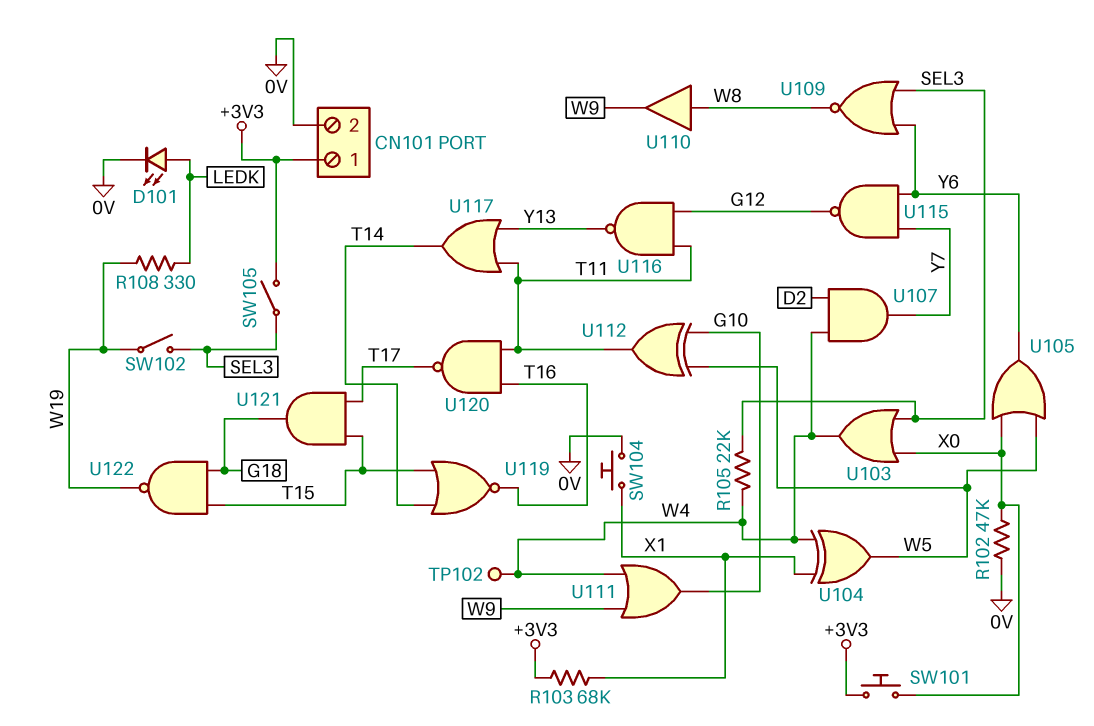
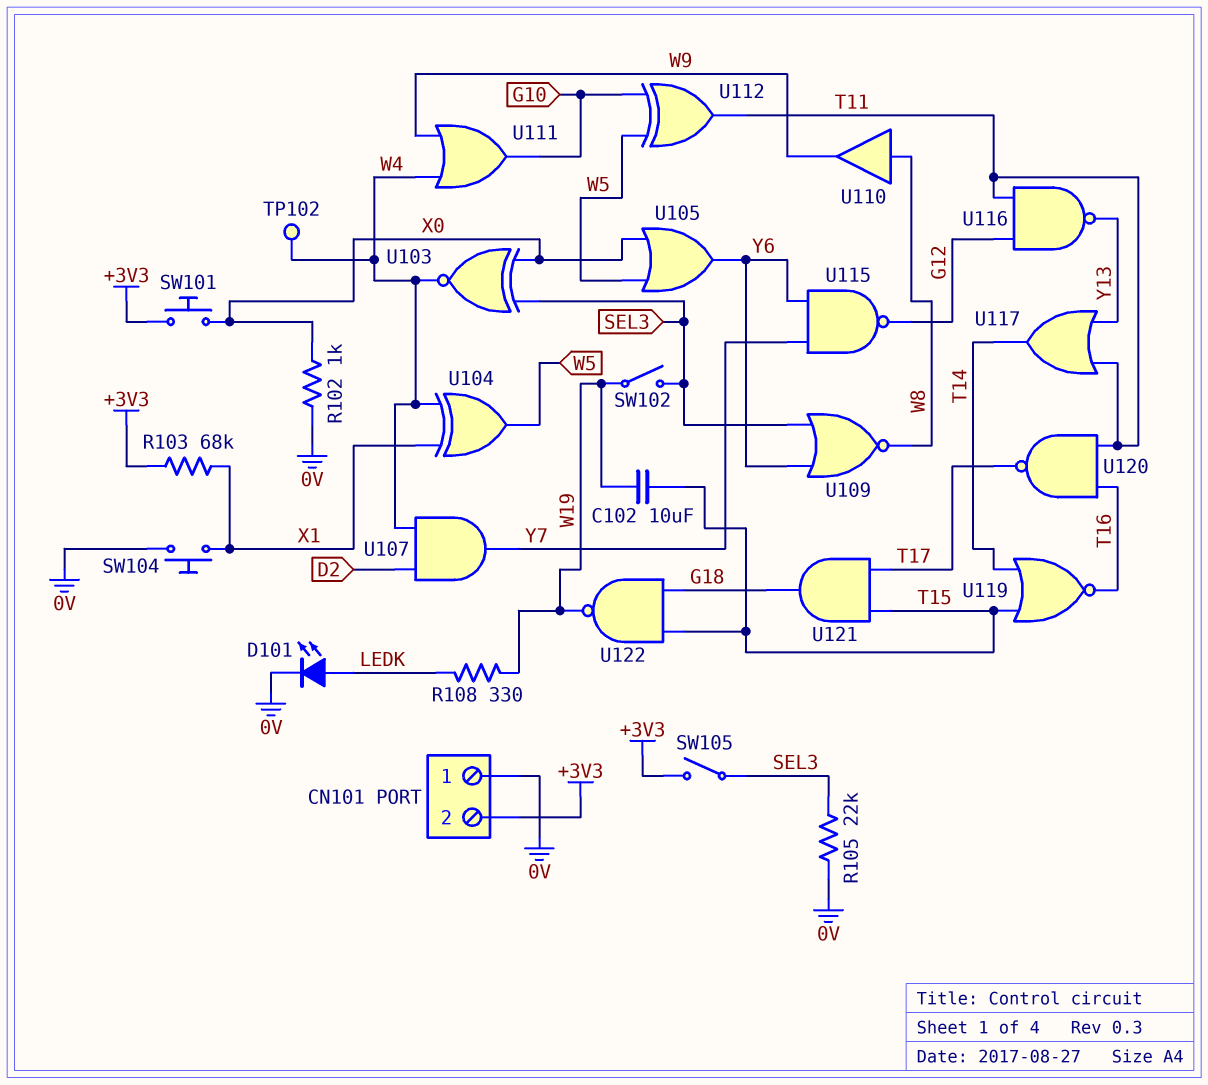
C102: none -> 10uF (T15, W19)
CN101 pin 1: +3V3 -> 0V
CN101 pin 2: 0V -> +3V3
R102: 47k (0V, X0) -> 1k (0V, X0)
R105: 22k (SEL3, W4) -> 22k (0V, SEL3)
U103: OR (in SEL3, in X0, out W4) -> XNOR (in SEL3, in X0, out W4)

